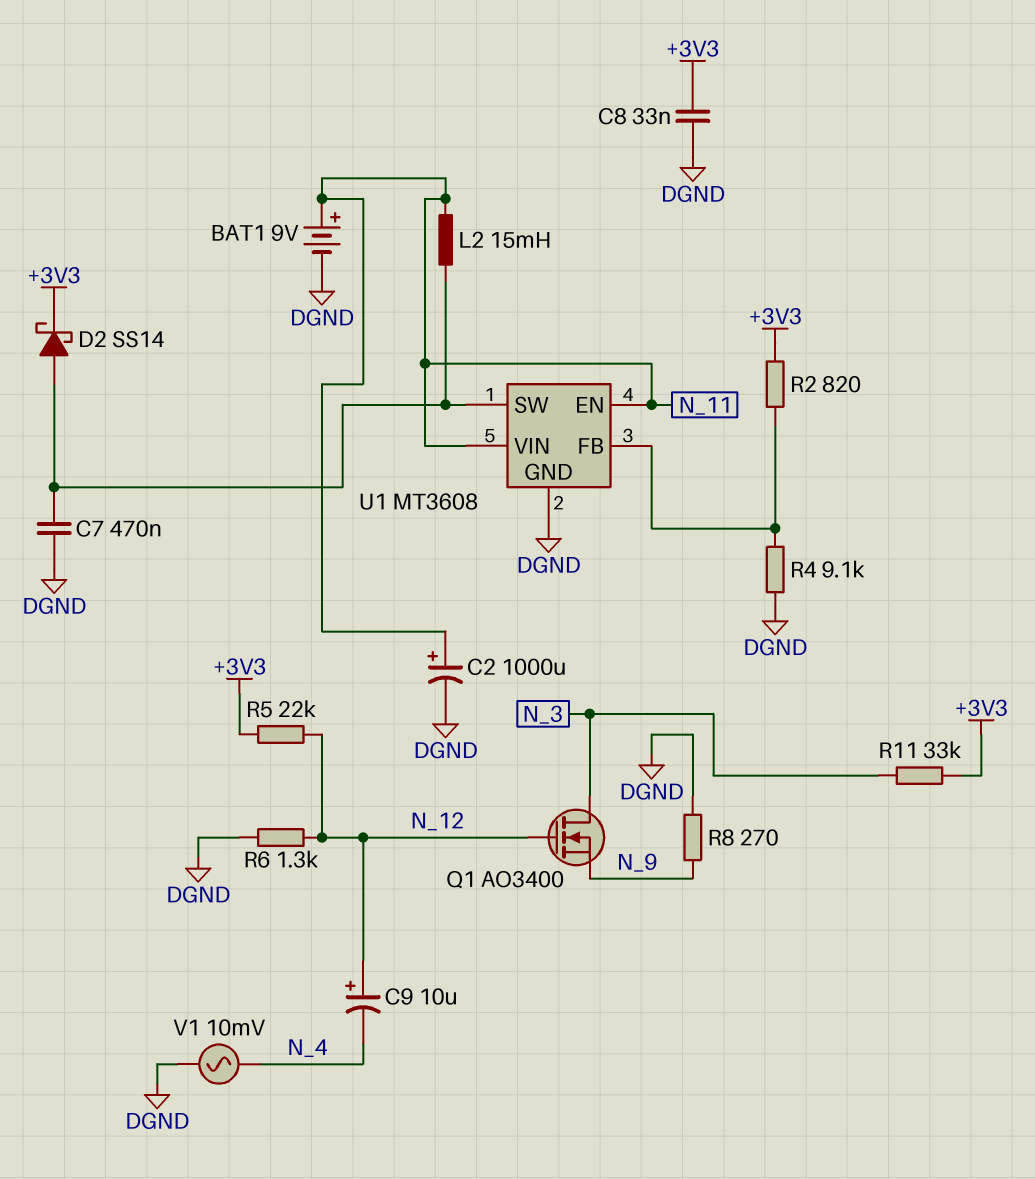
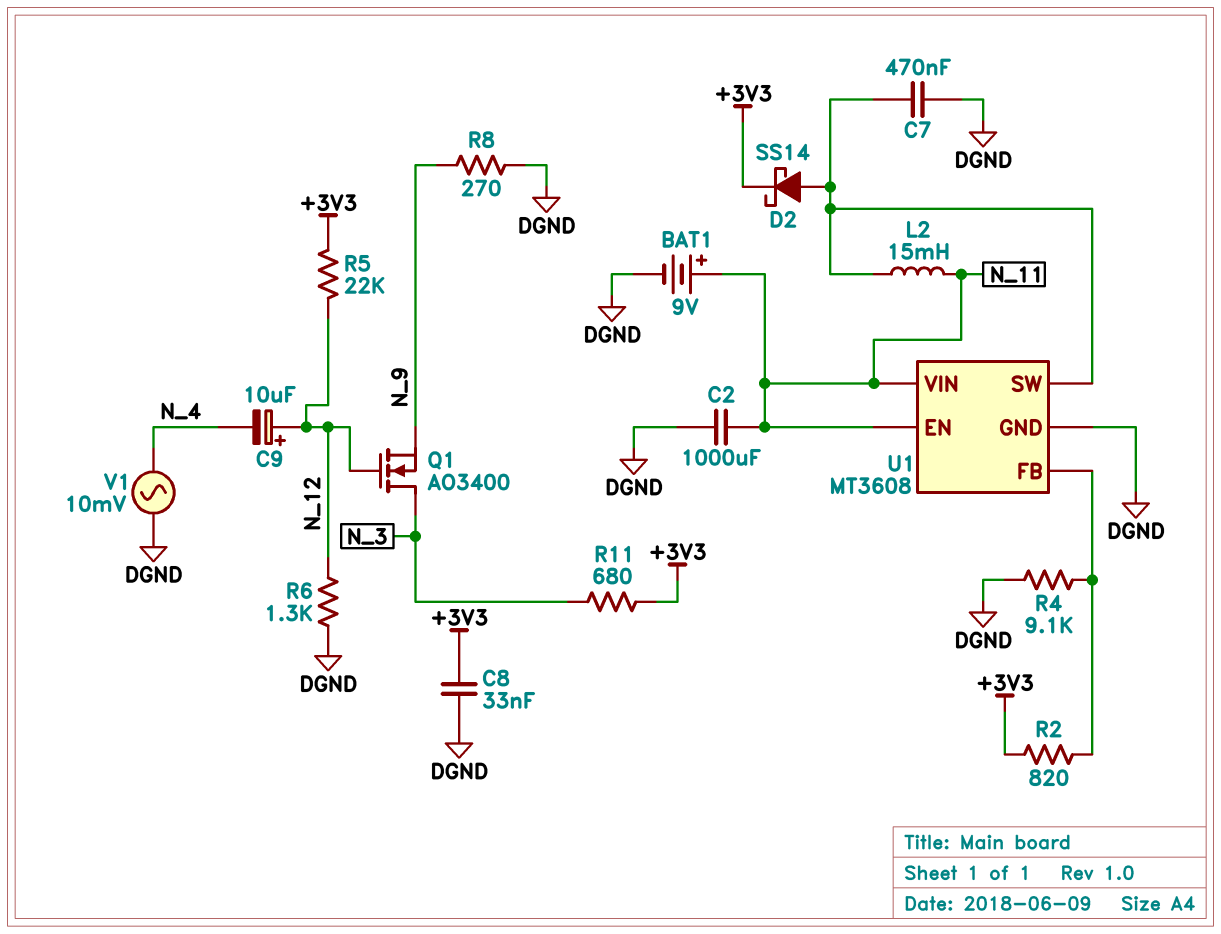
C2: 1000uF (plus N_11, minus DGND) -> 1000uF (DGND, N_11)
R11: 33k (+3V3, N_3) -> 680 (+3V3, N_3)

